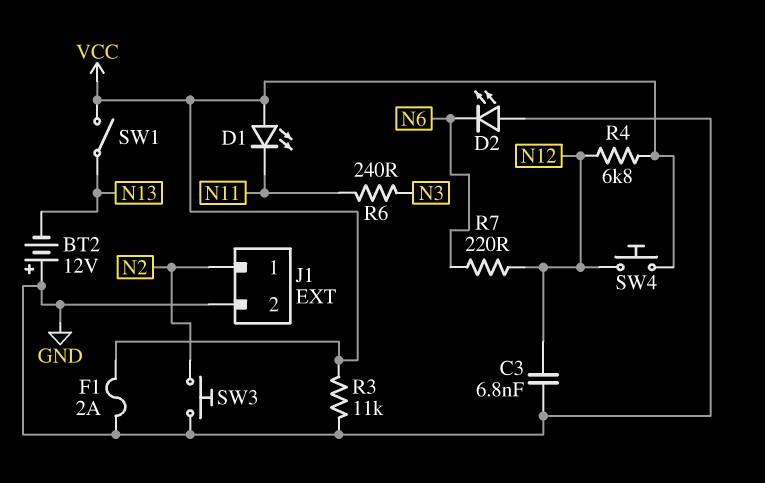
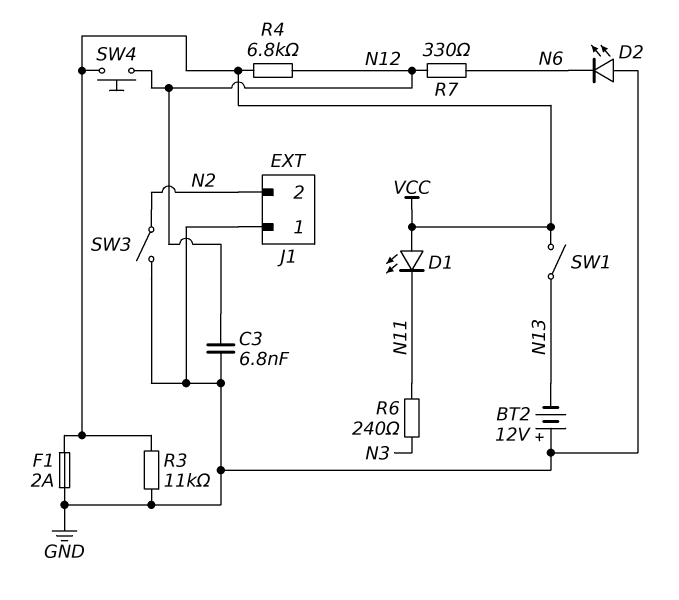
J1 pin 1: N2 -> GND
J1 pin 2: GND -> N2
R7: 220 (N6, N12) -> 330 (N6, N12)
SW3: button (GND, N2) -> switch (GND, N2)

